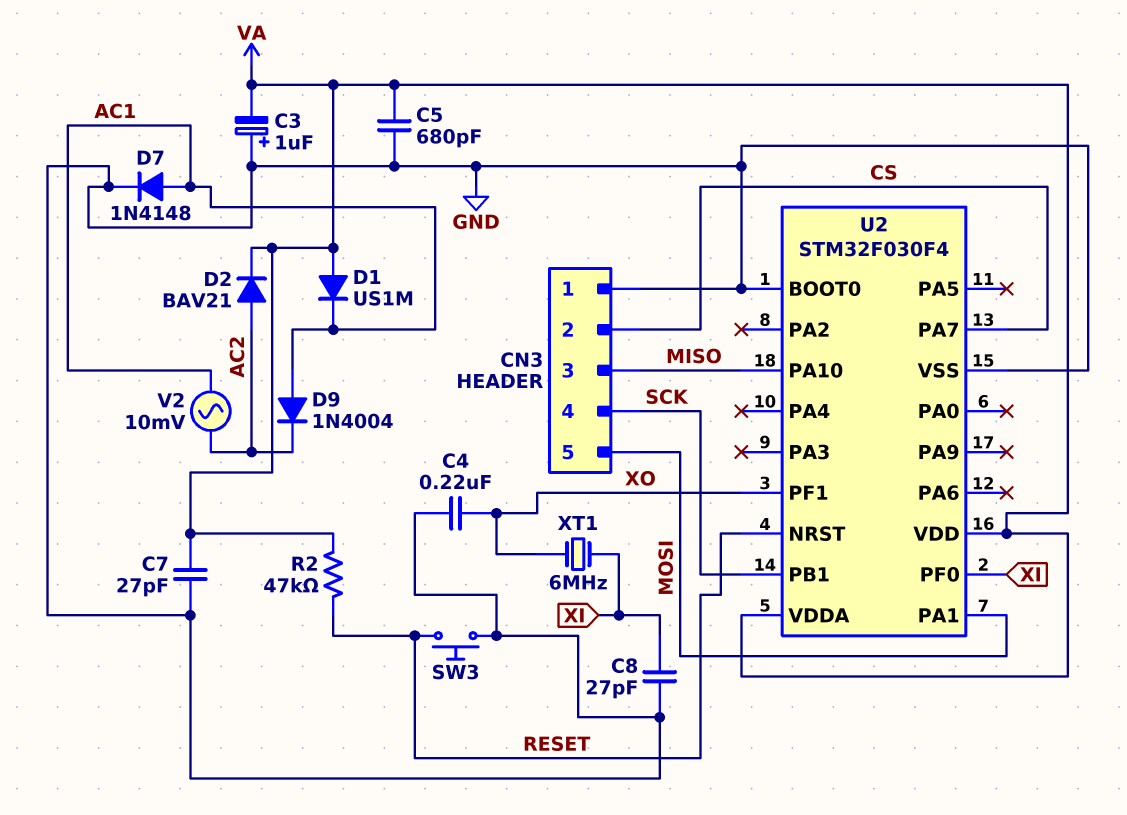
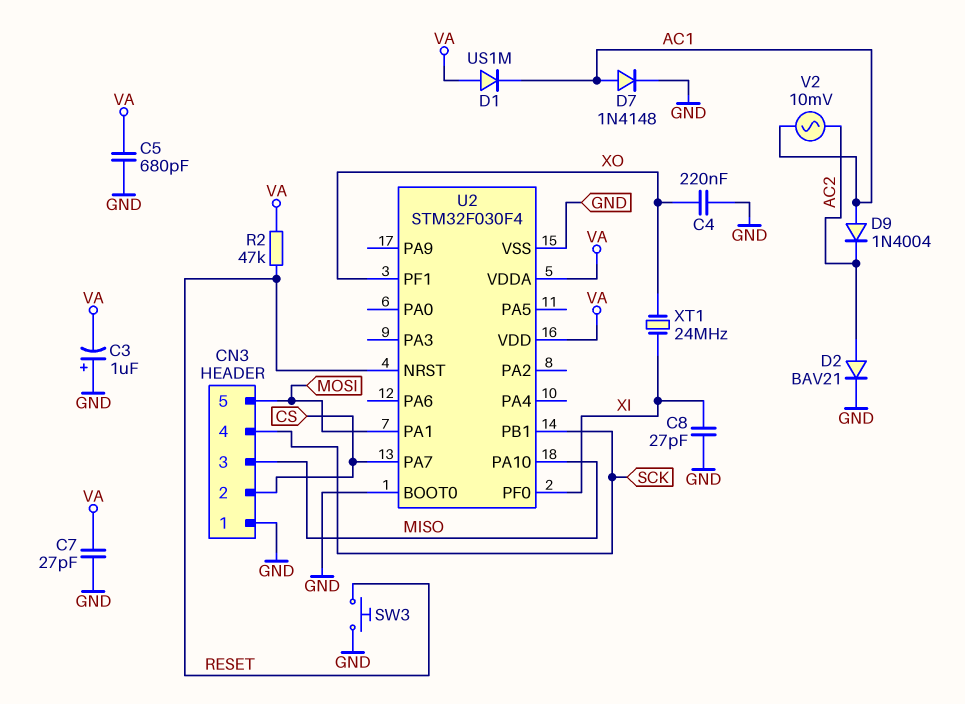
D2: diode BAV21 (A AC2, K VA) -> diode BAV21 (A AC2, K GND)
XT1: 6MHz (XI, XO) -> 24MHz (XI, XO)

